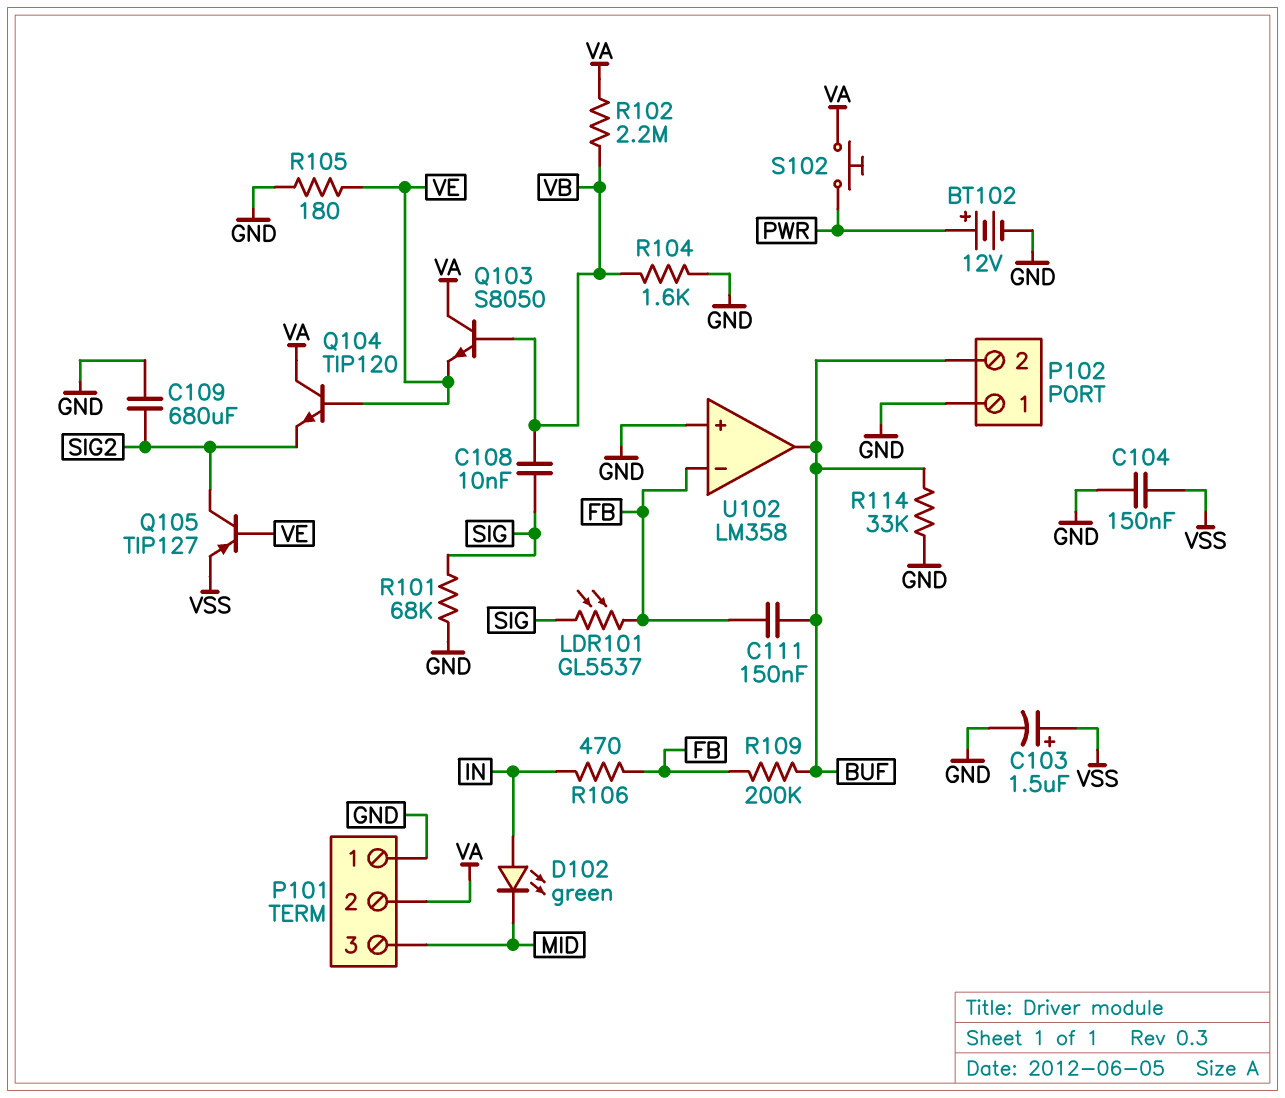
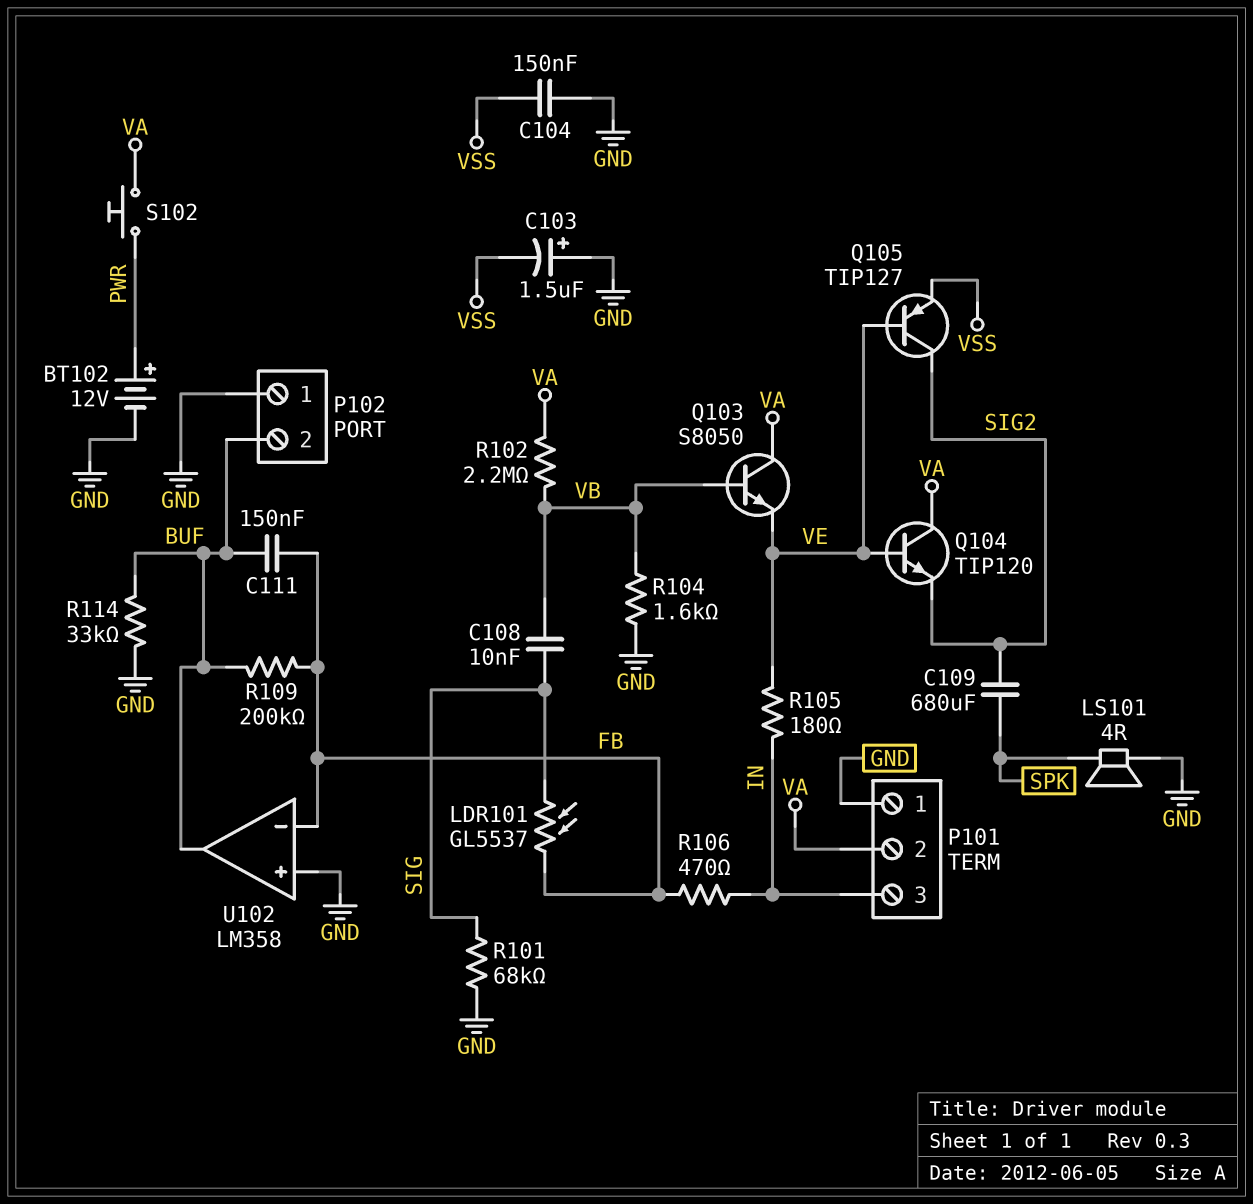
C103: 1.5uF (plus VSS, minus GND) -> 1.5uF (plus GND, minus VSS)
C109: 680uF (GND, SIG2) -> 680uF (SIG2, SPK)
D102: LED green (A IN, K MID) -> none
LS101: none -> speaker 4R (GND, SPK)
P101 pin 3: MID -> IN
R105: 180 (GND, VE) -> 180 (IN, VE)

